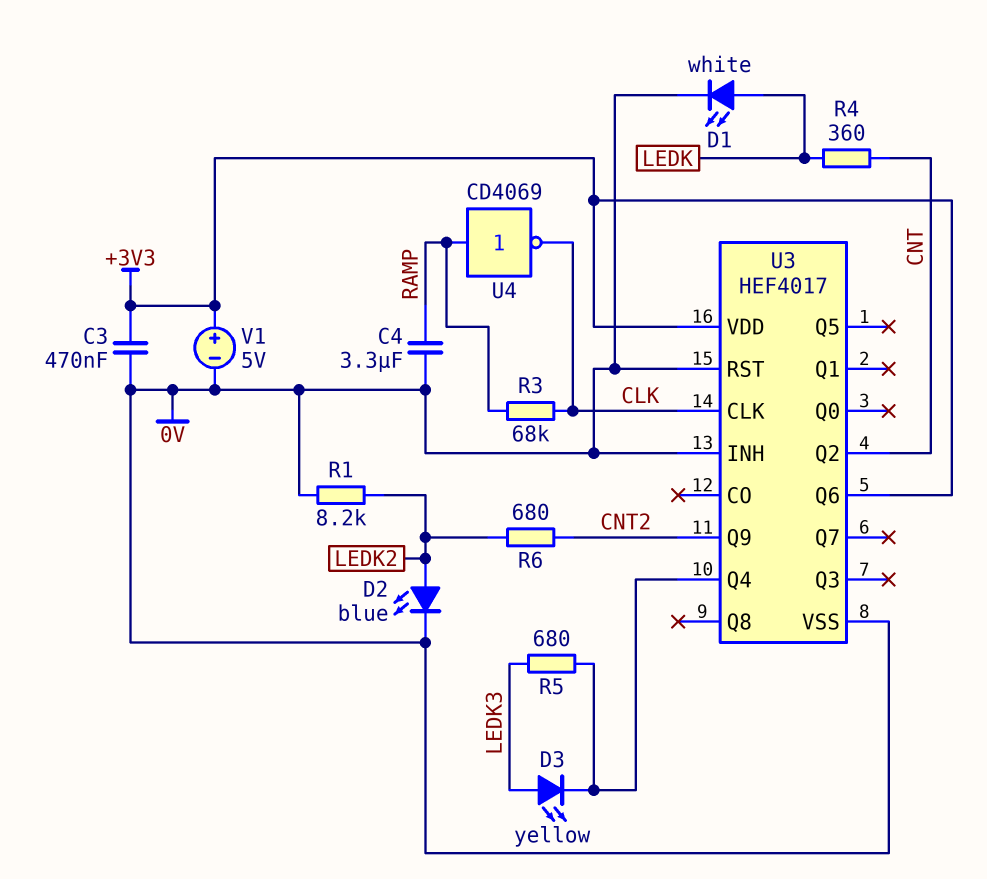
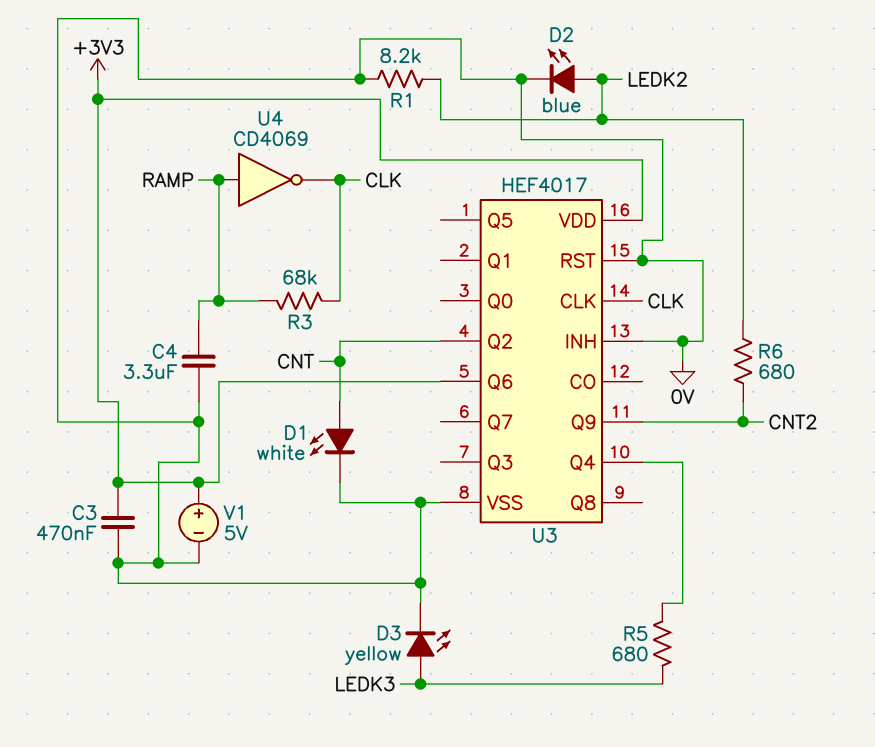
D1: LED white (A LEDK, K 0V) -> LED white (A CNT, K 0V)
D3: LED yellow (A LEDK3, K U3/Q4) -> LED yellow (A LEDK3, K 0V)
R4: 360 (CNT, LEDK) -> none

